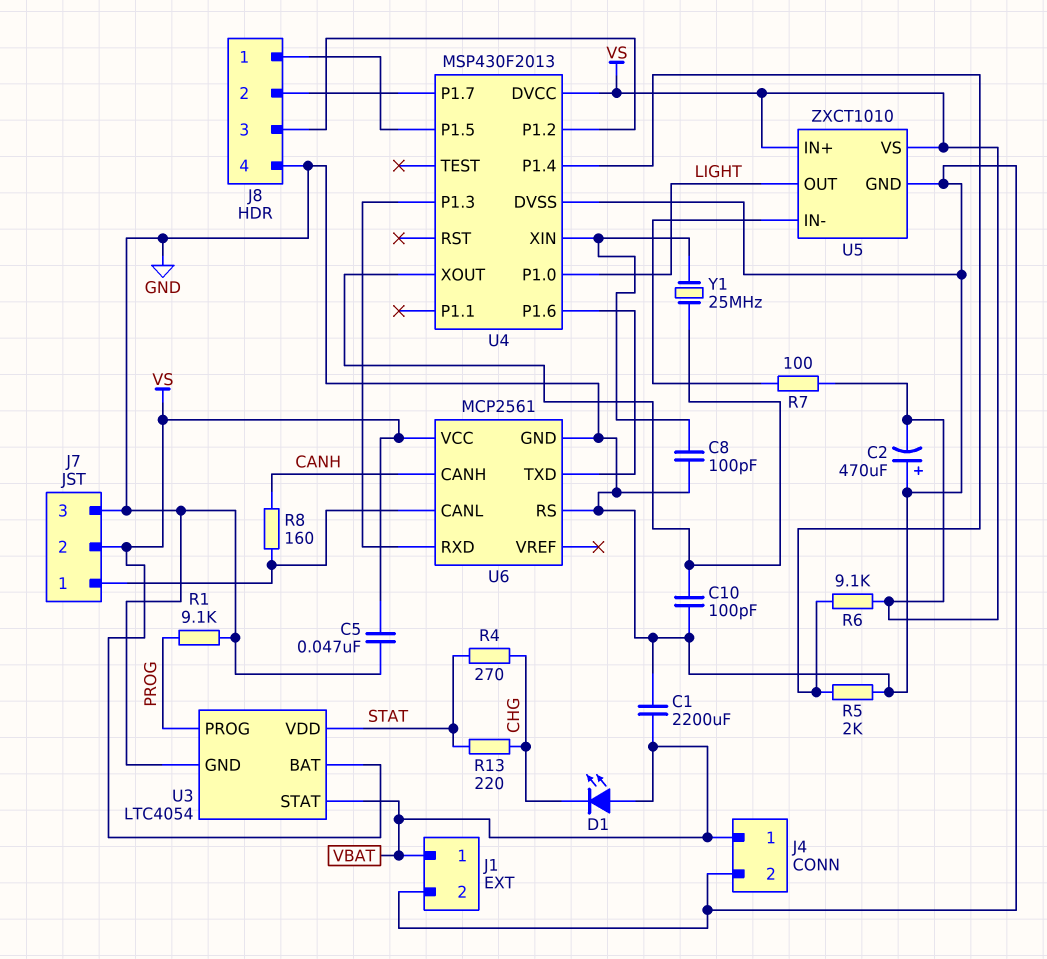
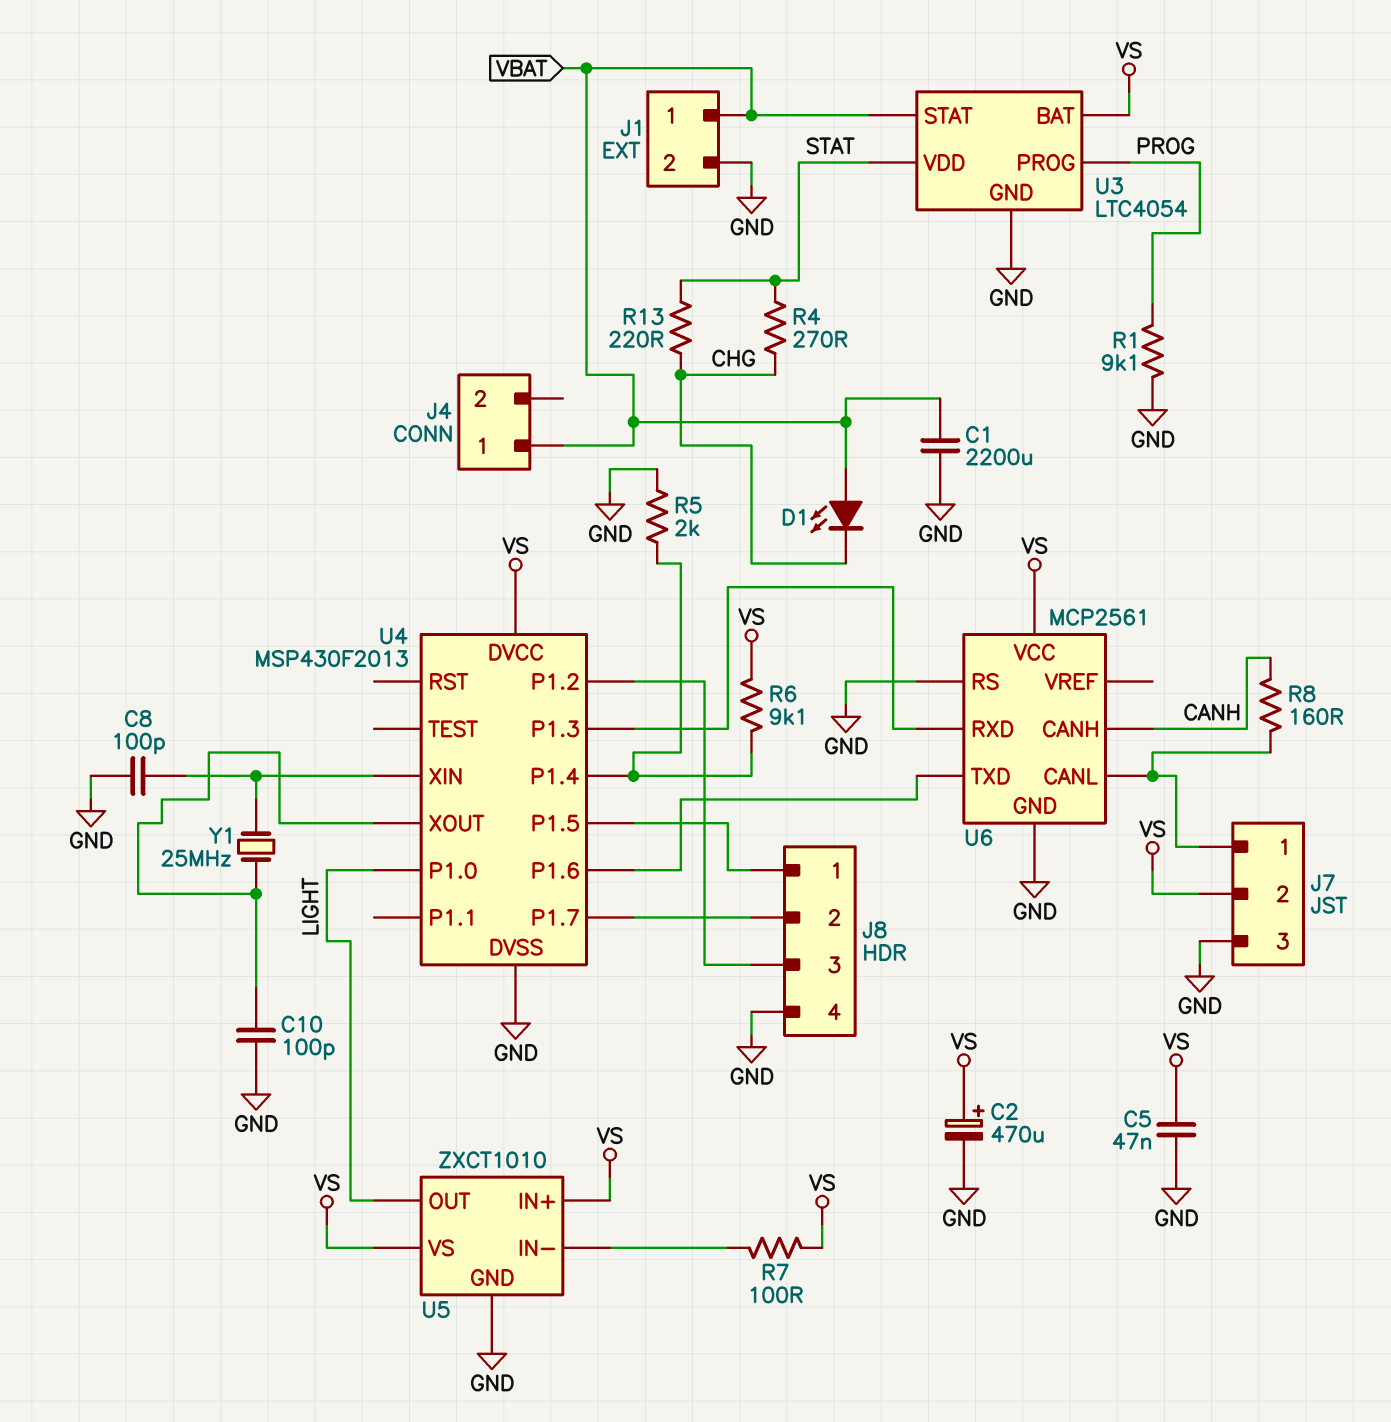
C2: 470uF (plus GND, minus VS) -> 470uF (plus VS, minus GND)
J4 pin 2: GND -> none

